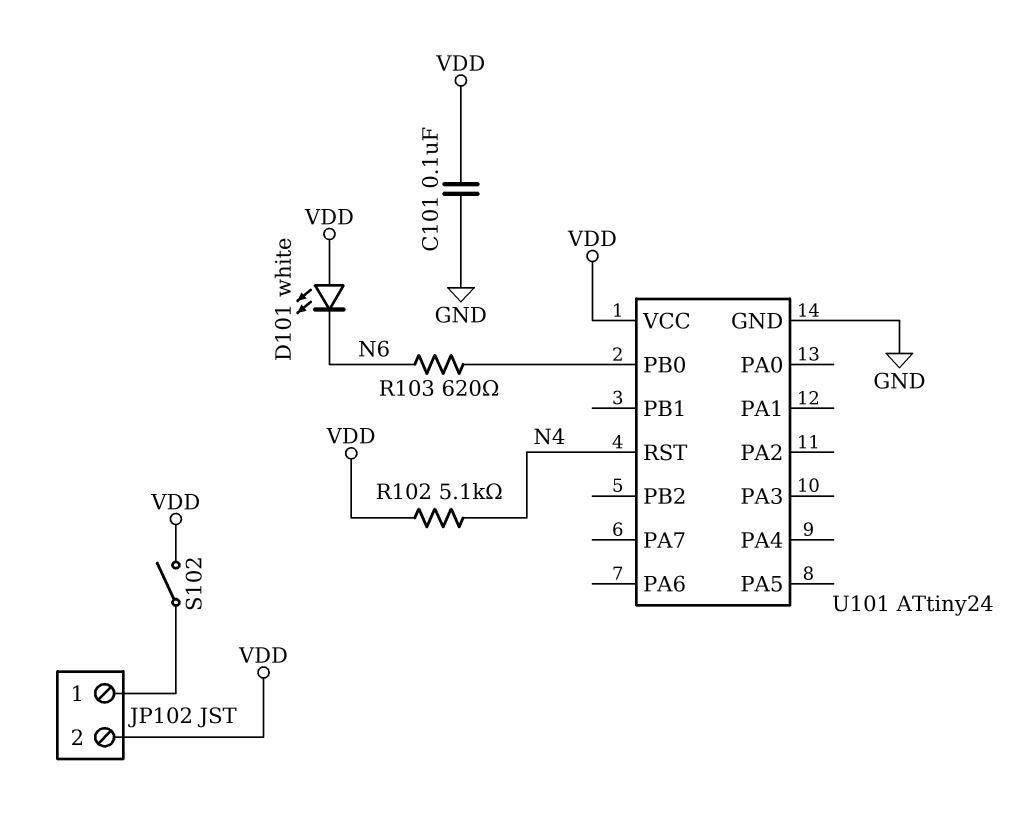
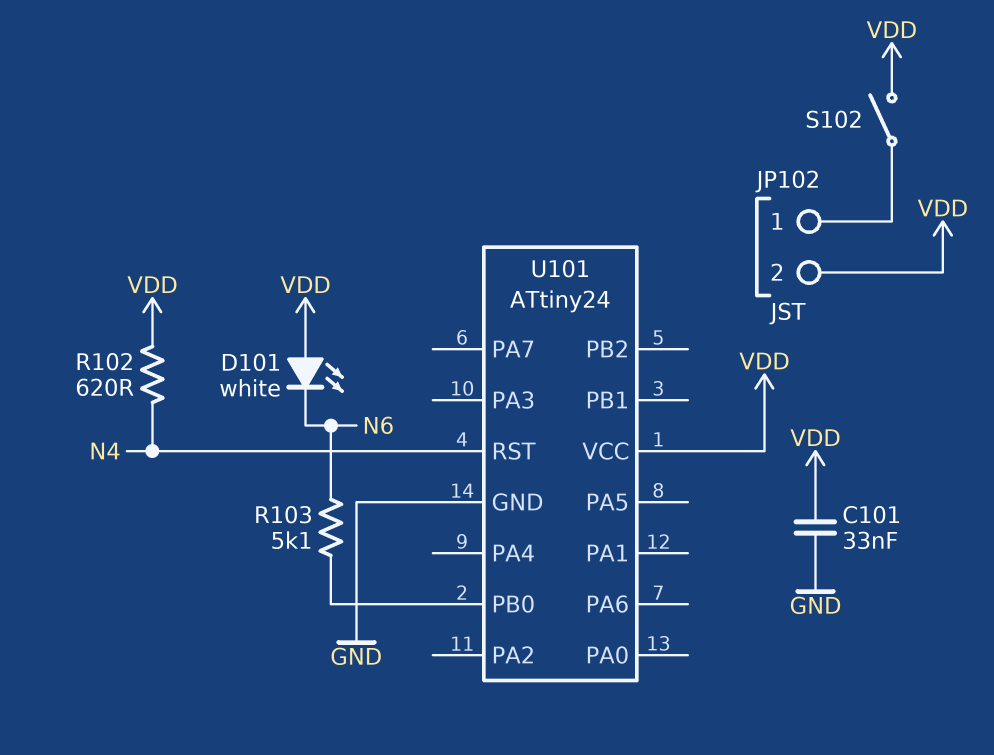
C101: 100nF (GND, VDD) -> 33nF (GND, VDD)
R102: 5.1k (N4, VDD) -> 620 (N4, VDD)
R103: 620 (N6, U101/PB0) -> 5.1k (N6, U101/PB0)

